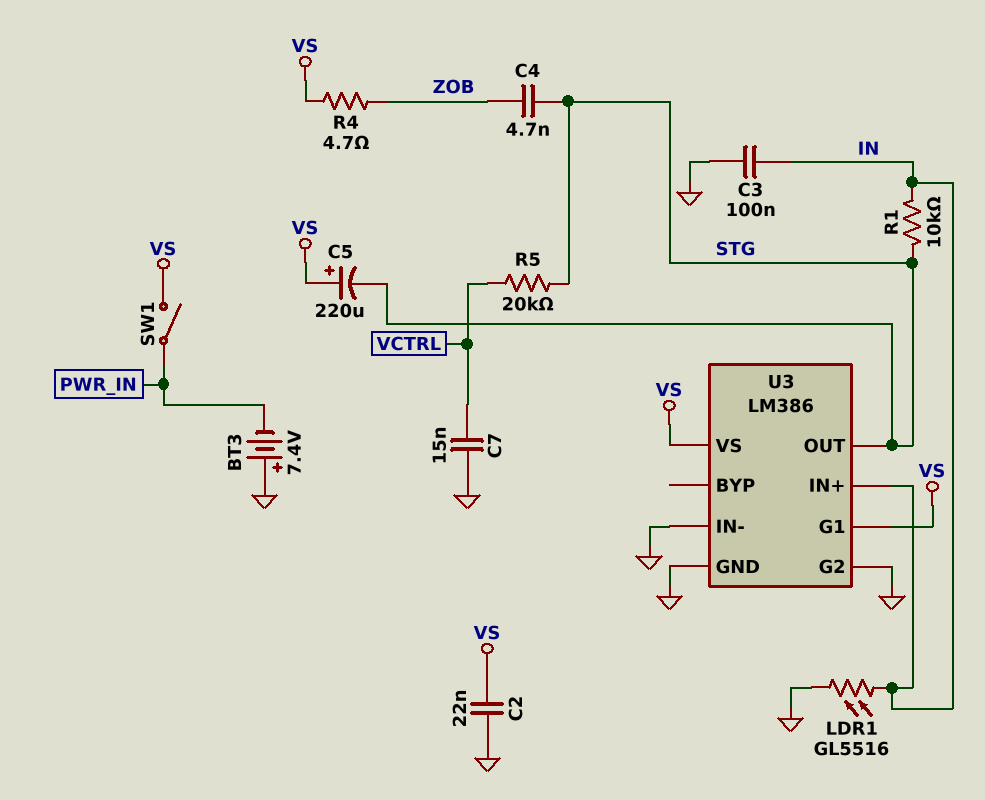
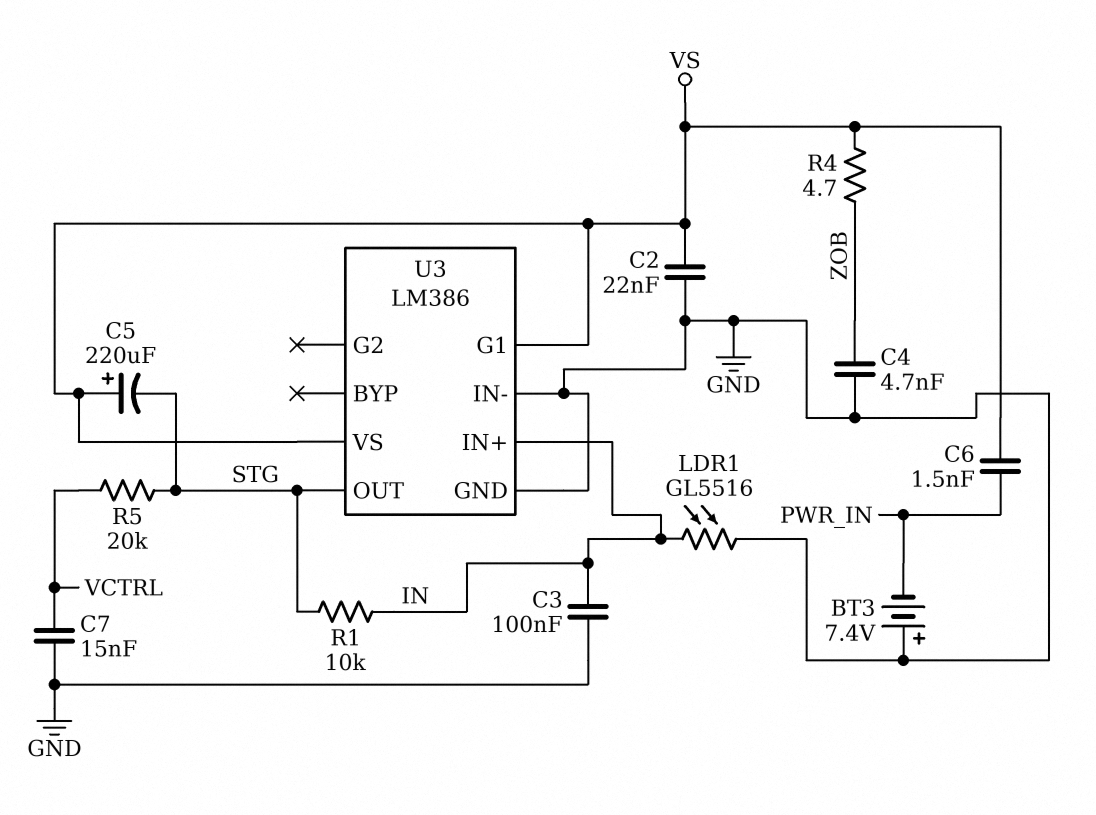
C4: 4.7nF (STG, ZOB) -> 4.7nF (GND, ZOB)
C6: none -> 1.5nF (PWR_IN, VS)
SW1: switch (PWR_IN, VS) -> none
U3 pin G2: GND -> none

